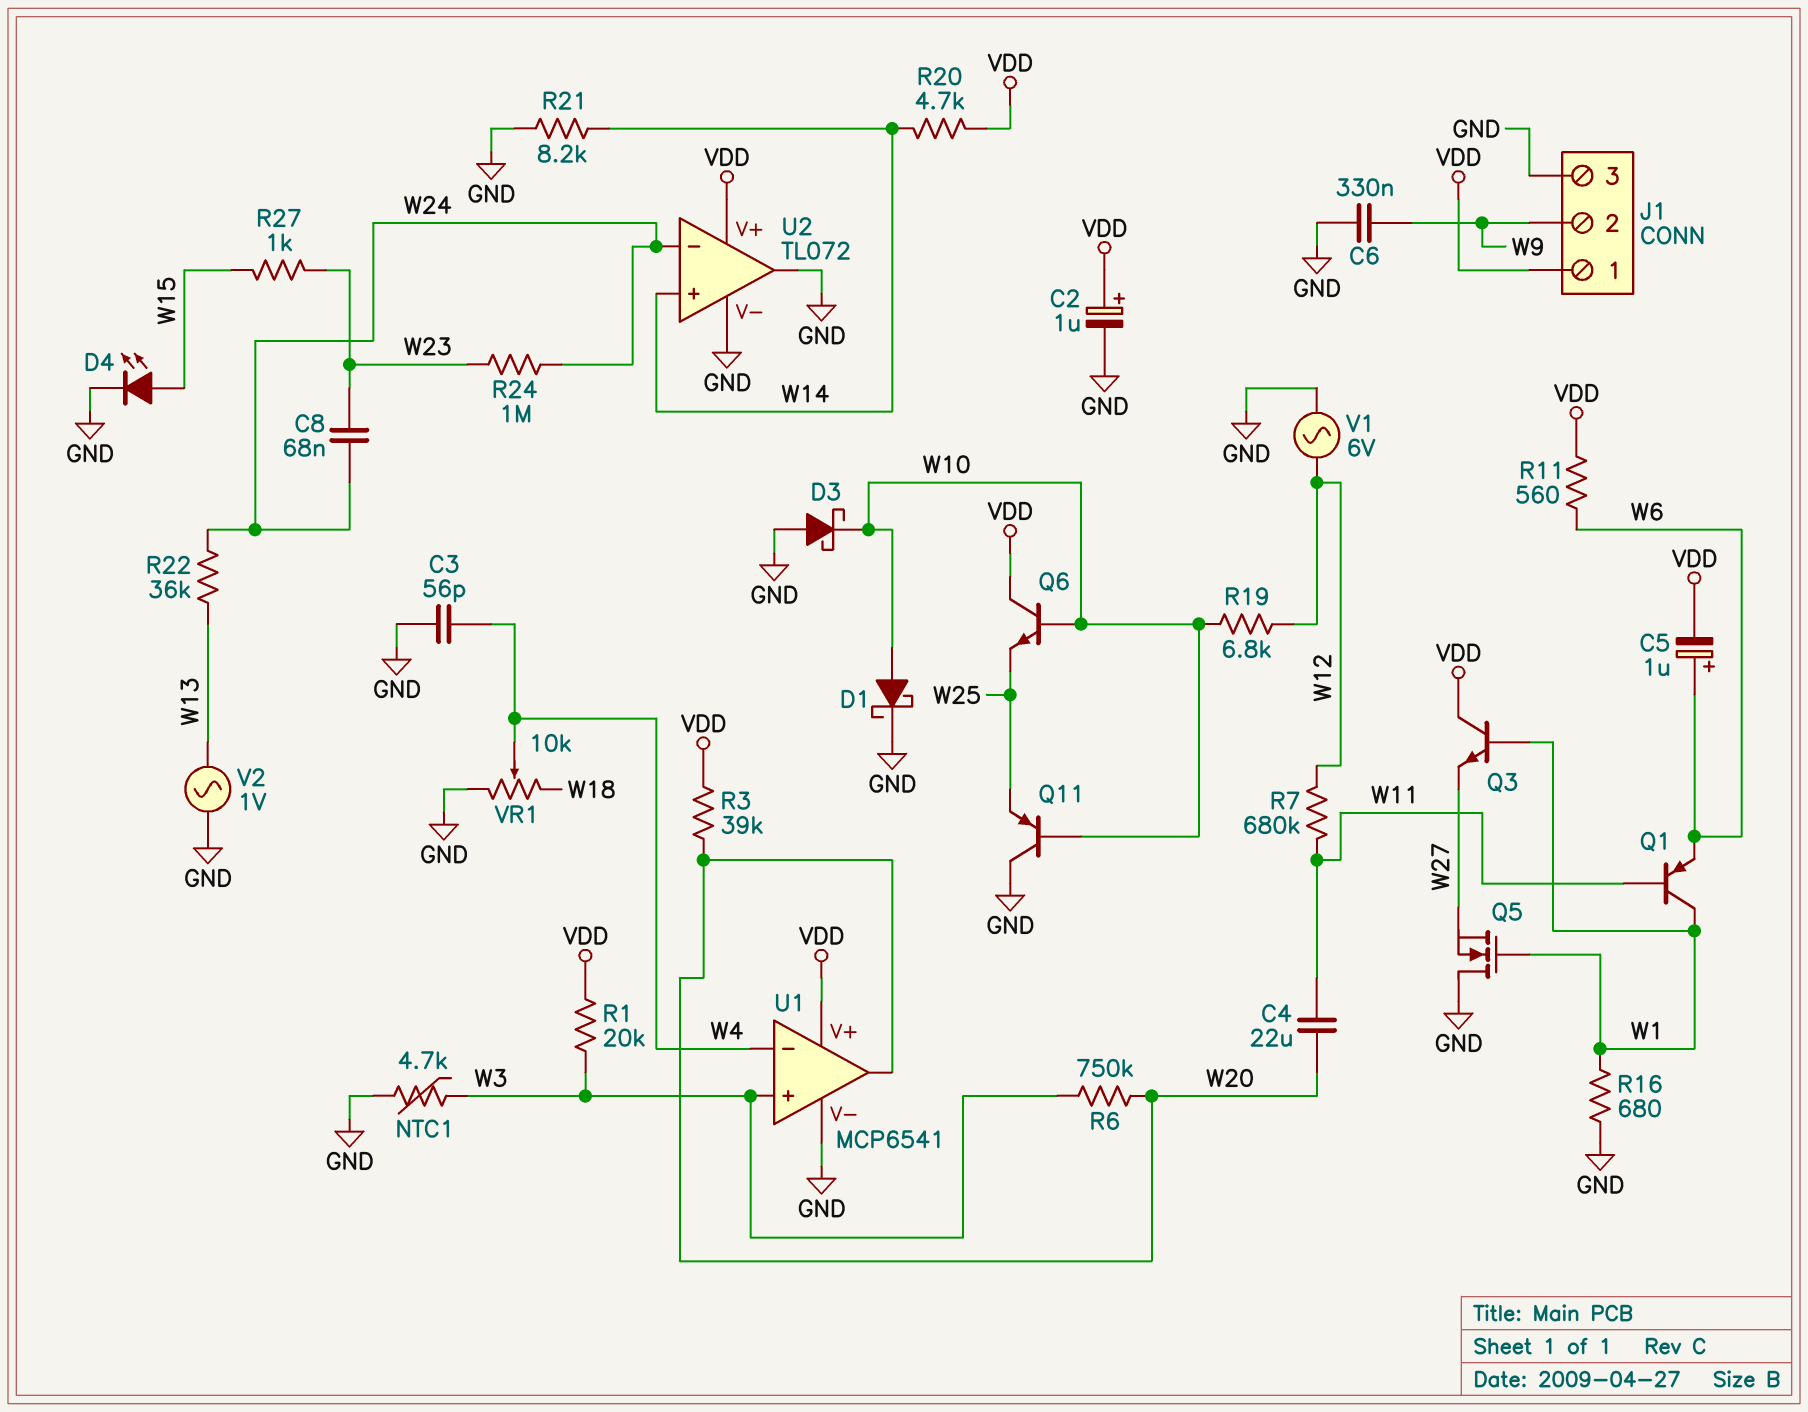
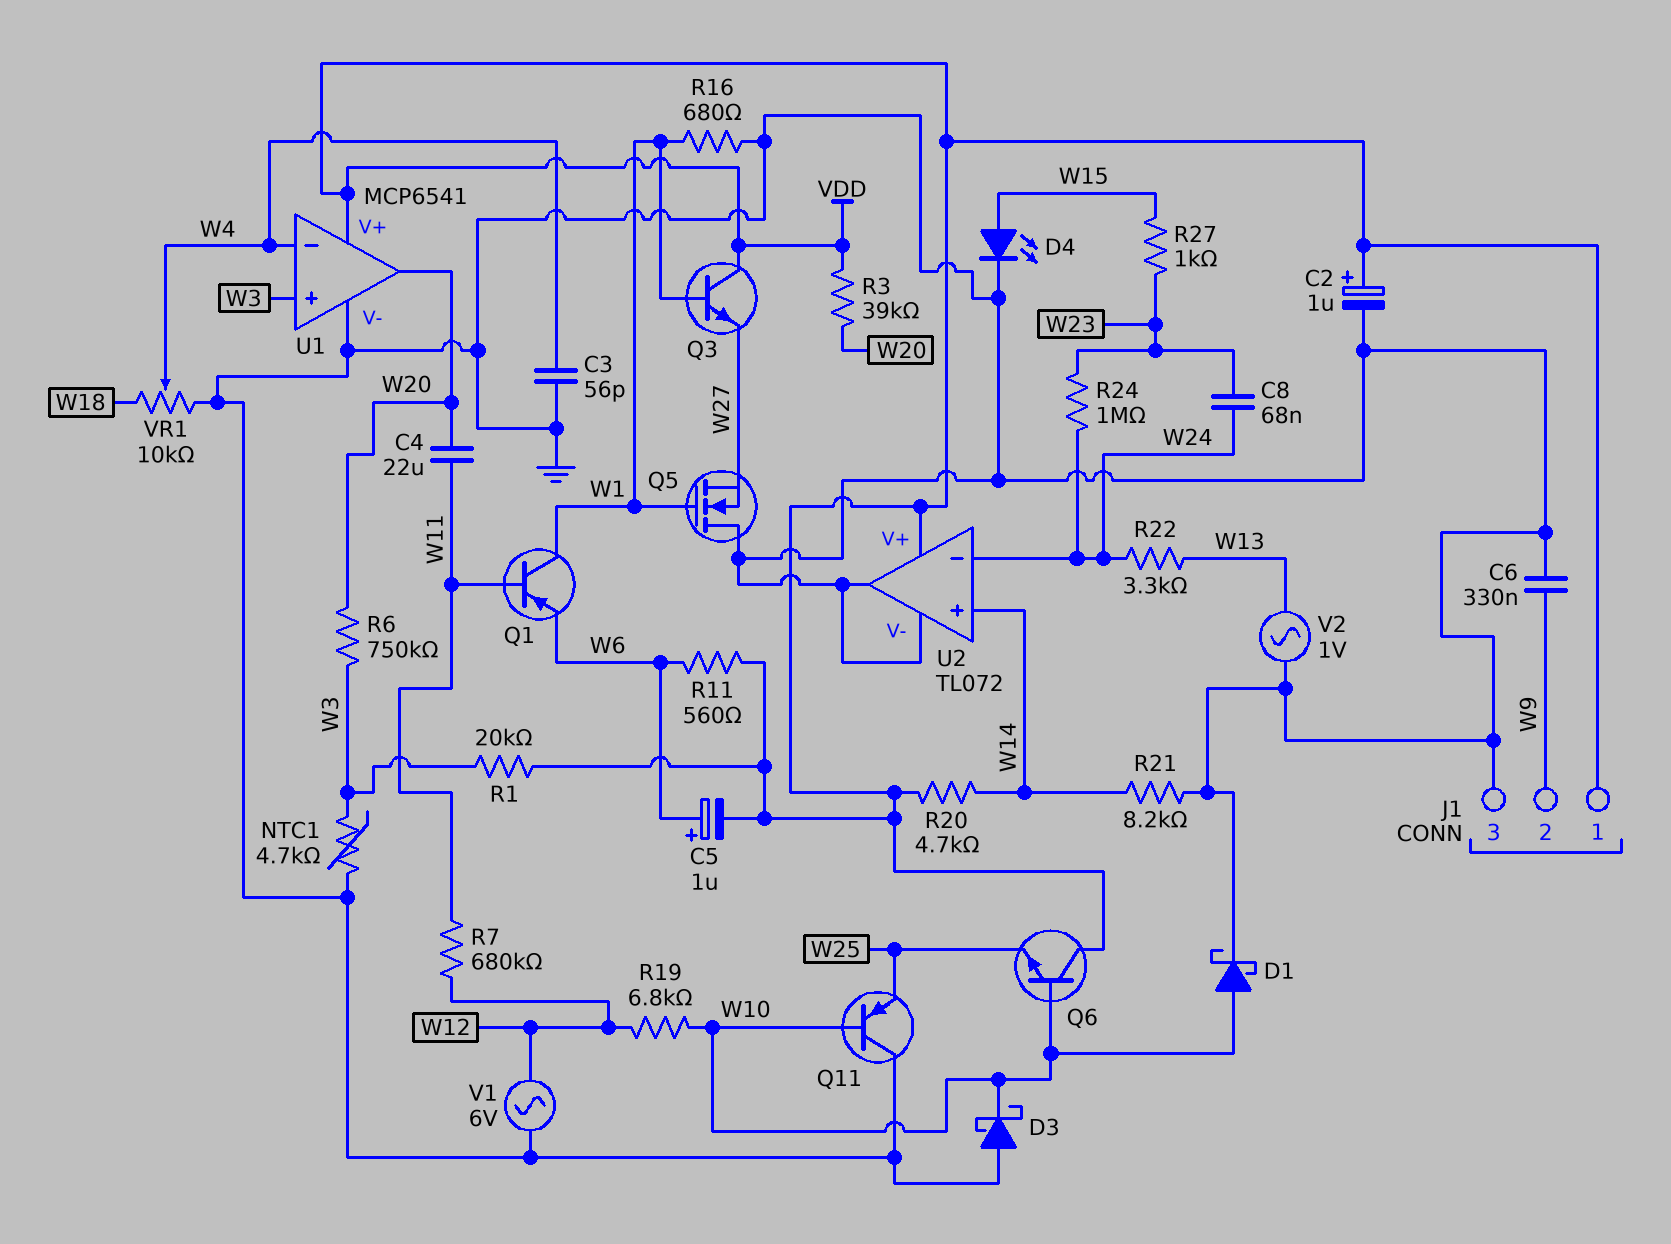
R22: 36k (W13, W24) -> 3.3k (W13, W24)

